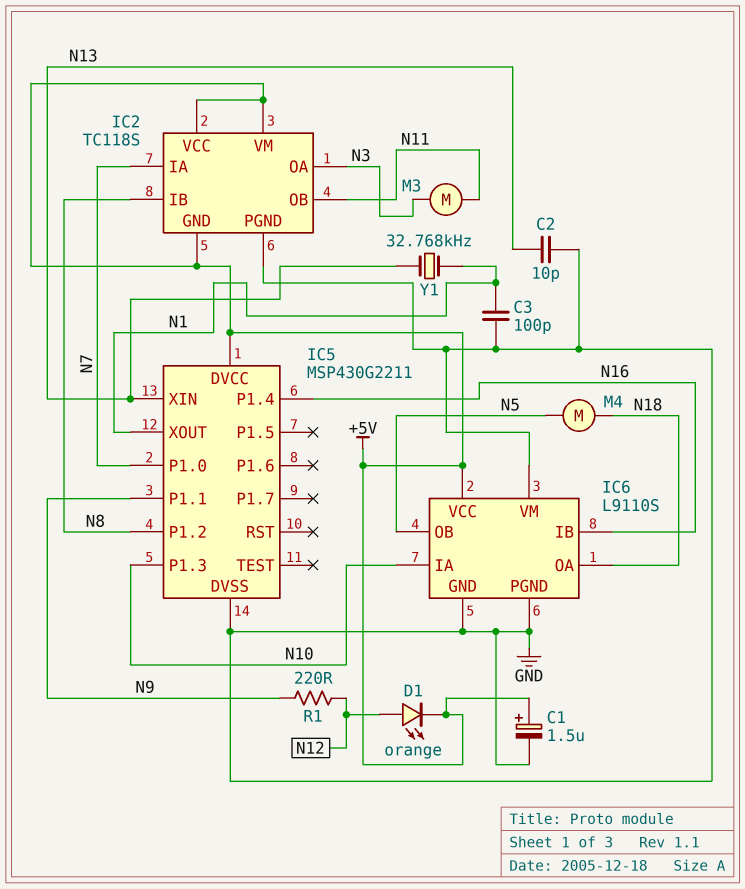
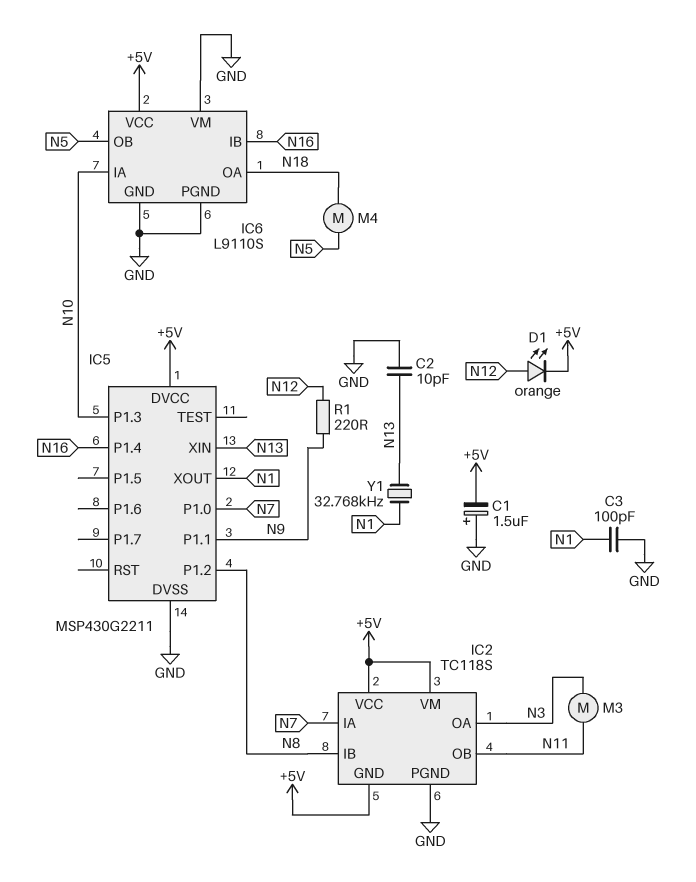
C1: 1.5uF (plus +5V, minus GND) -> 1.5uF (plus GND, minus +5V)

